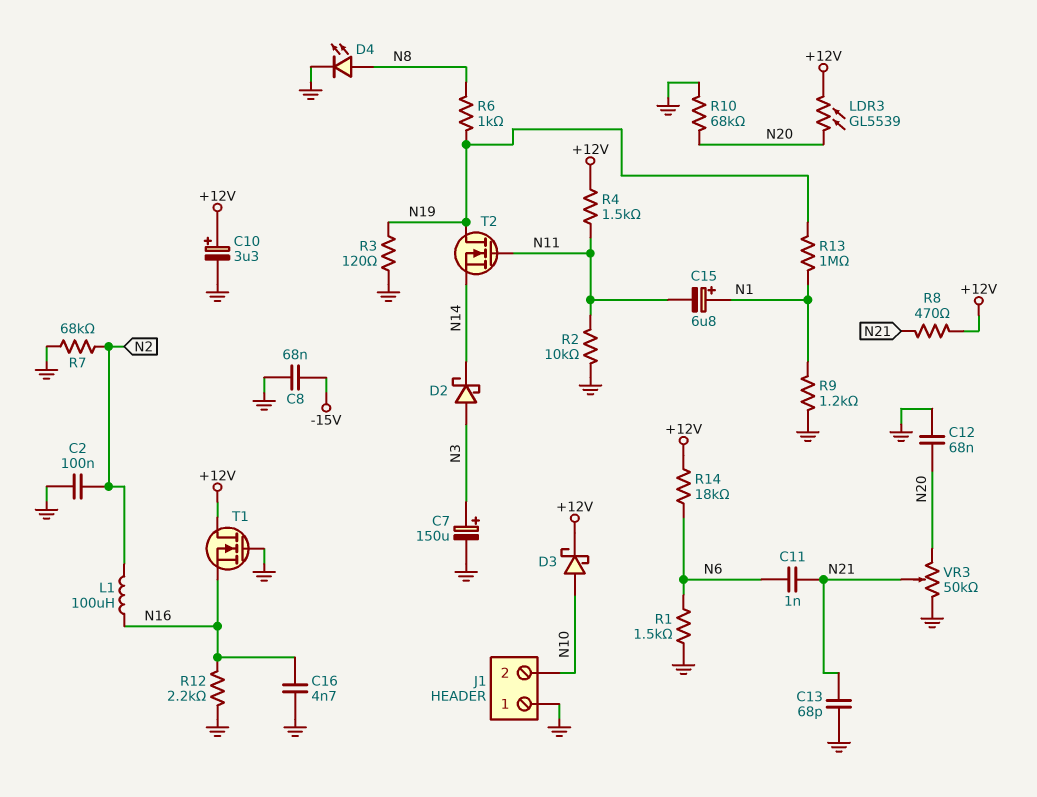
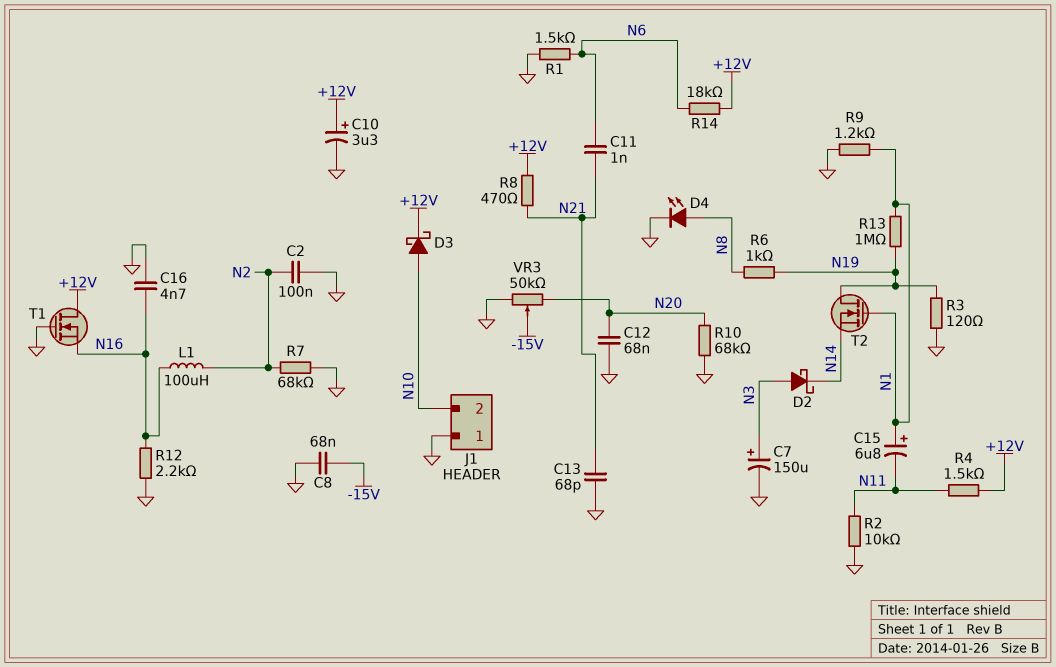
LDR3: GL5539 (+12V, N20) -> none
T2: NMOS (G N11, D N19, S N14) -> NMOS (G N1, D N19, S N14)
VR3: 50k (GND, N20, wiper N21) -> 50k (GND, N20, wiper -15V)

